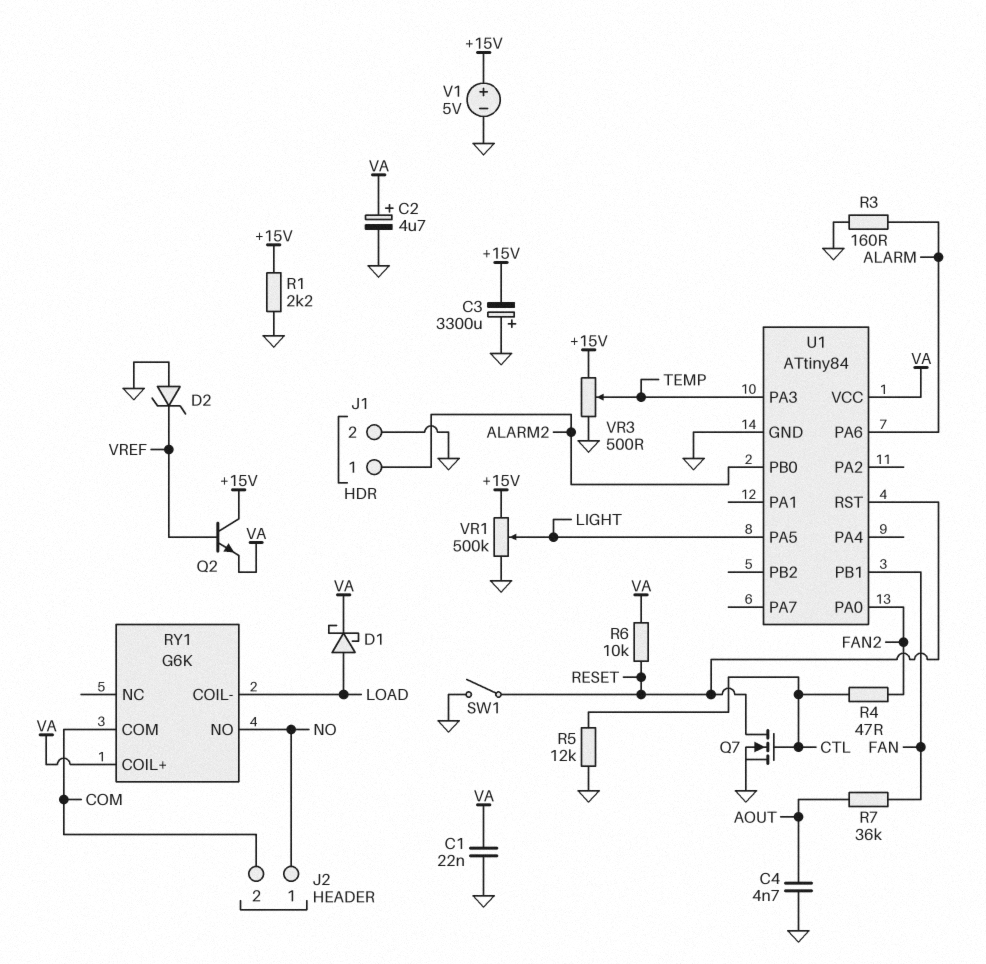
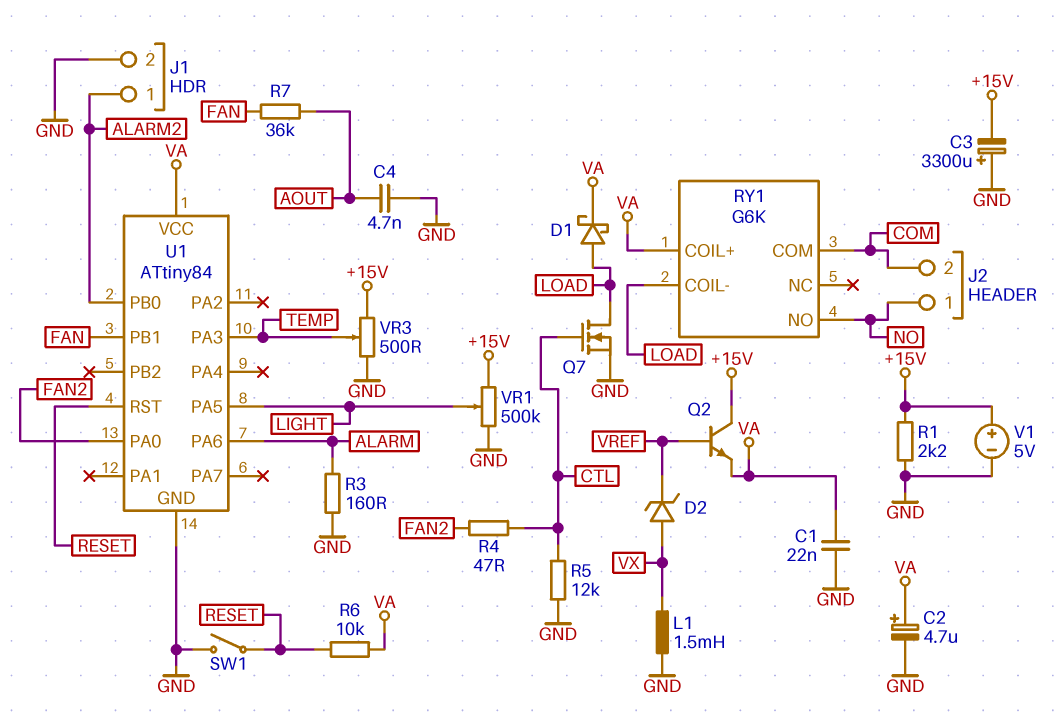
D2: zener (A GND, K VREF) -> zener (A VX, K VREF)
L1: none -> 1.5mH (GND, VX)
Q7: NMOS (G CTL, D RESET, S GND) -> NMOS (G CTL, D LOAD, S GND)

